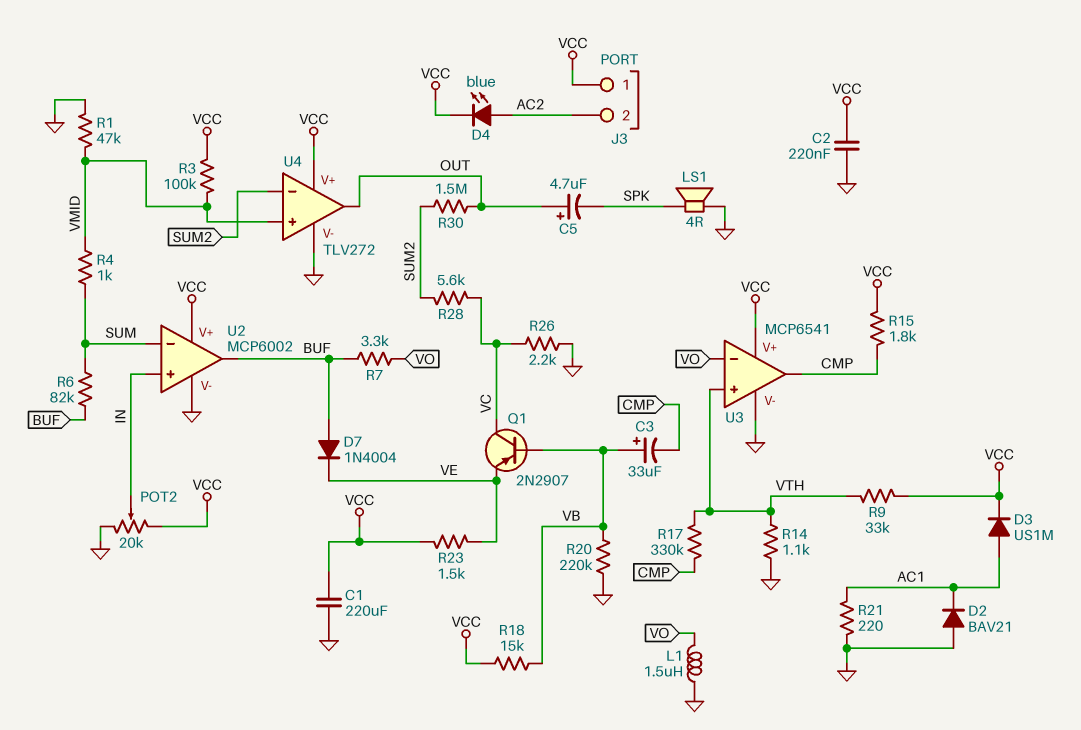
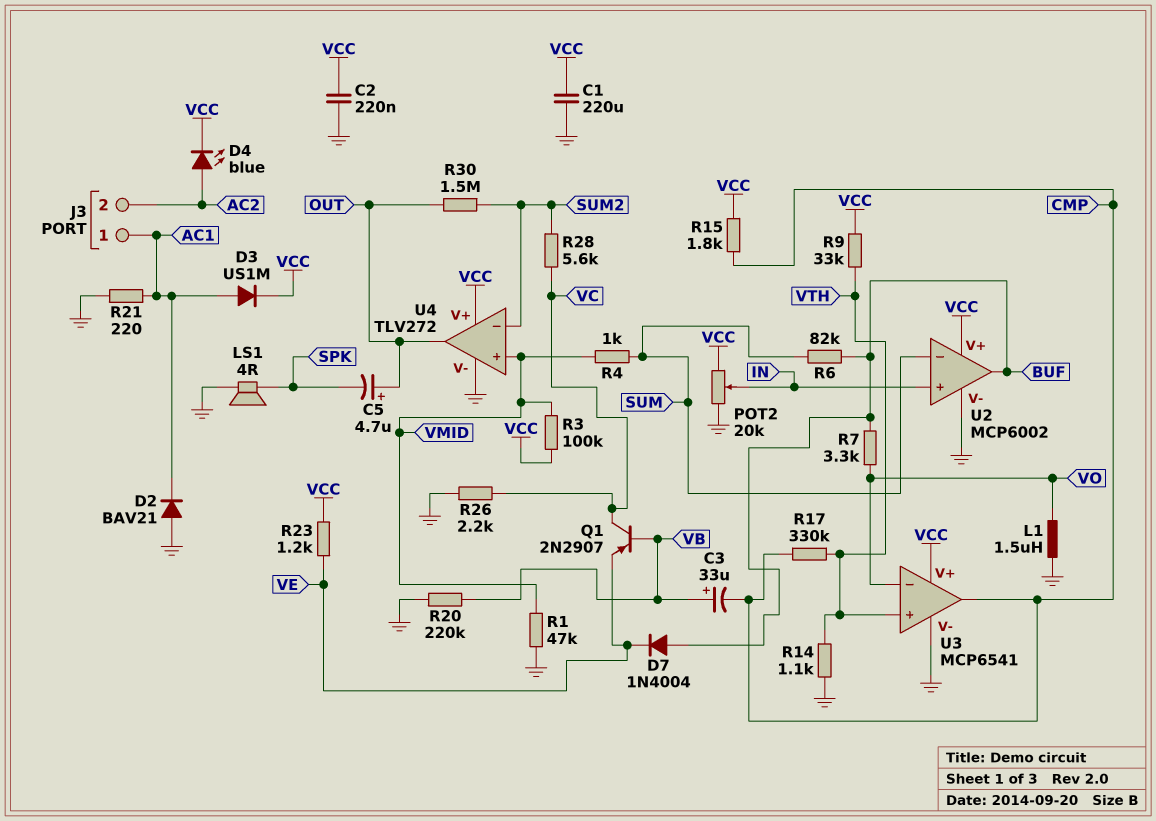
J3 pin 1: VCC -> AC1
R18: 15k (VB, VCC) -> none
R23: 1.5k (VCC, VE) -> 1.2k (VCC, VE)

